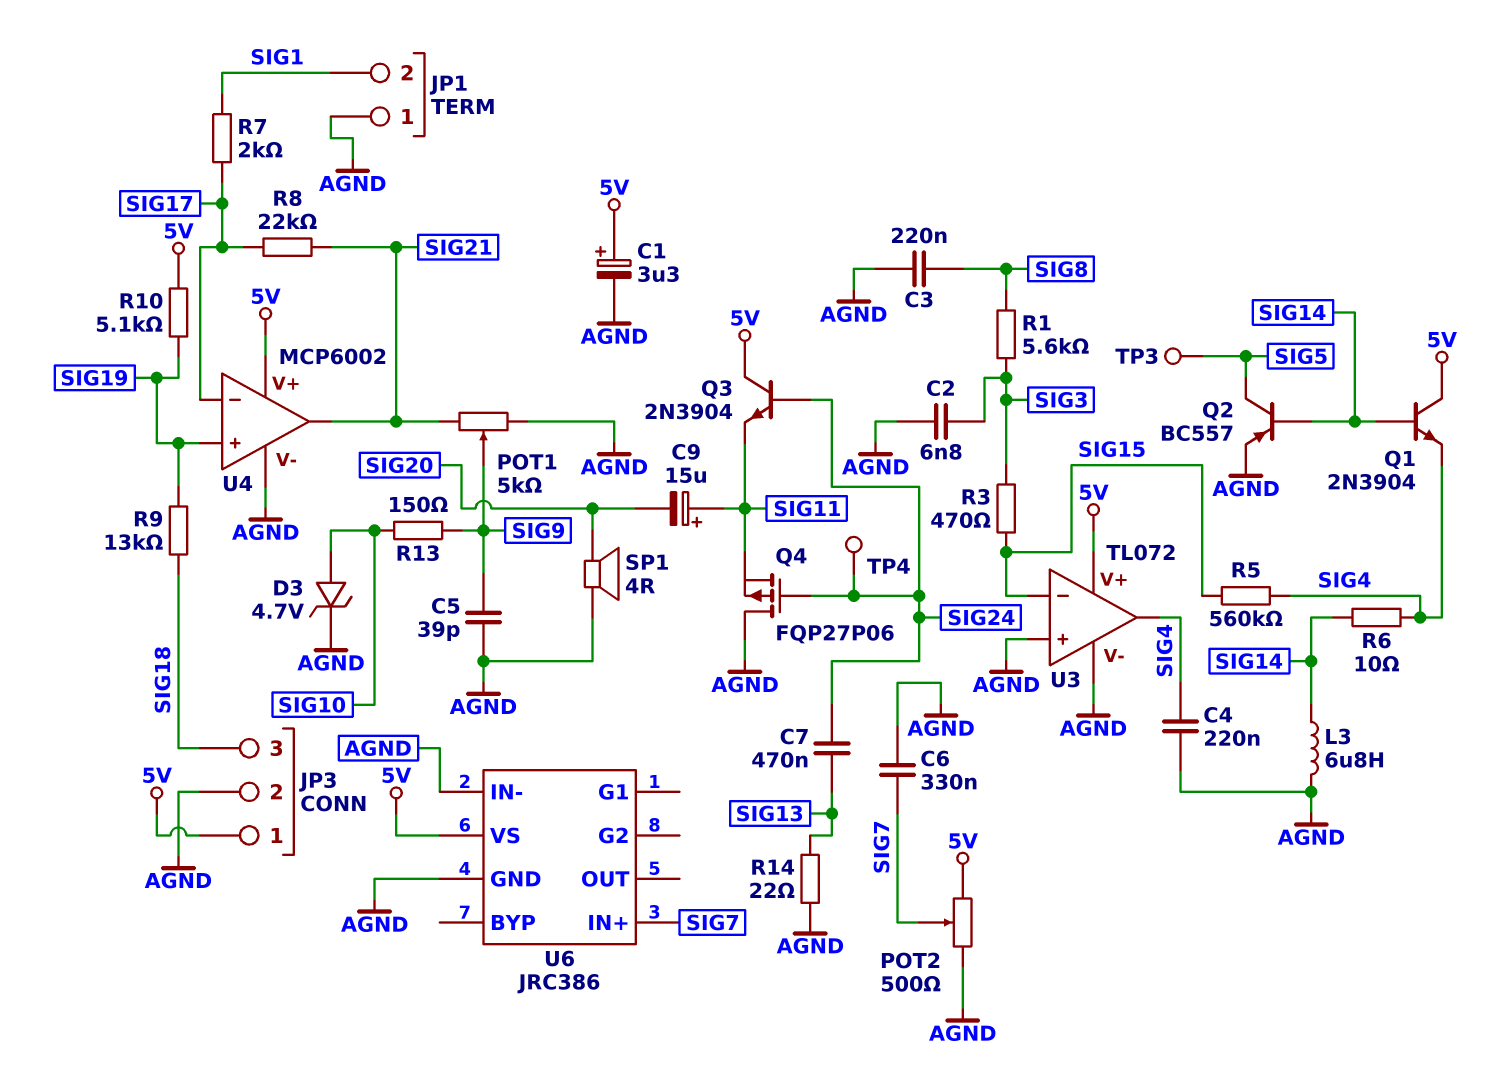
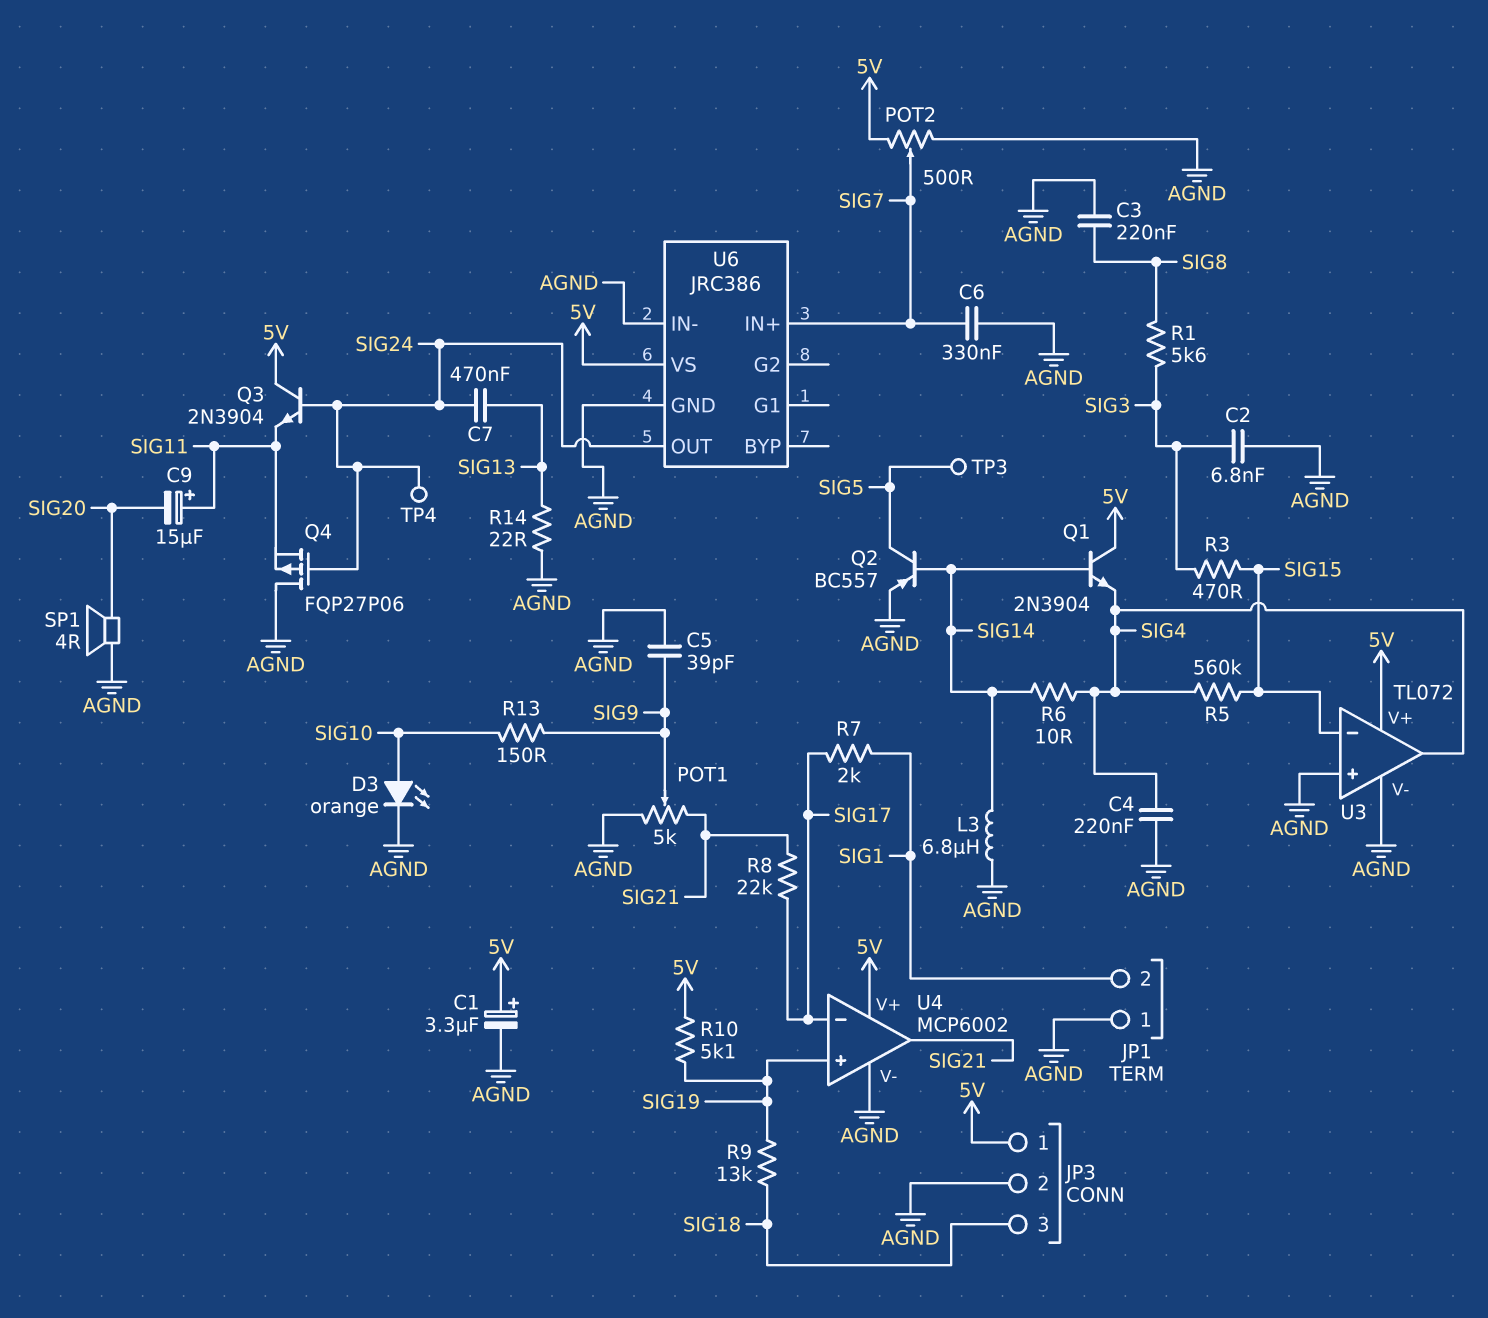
D3: zener 4.7V (A SIG10, K AGND) -> LED orange (A SIG10, K AGND)
U6 pin OUT: none -> SIG24

